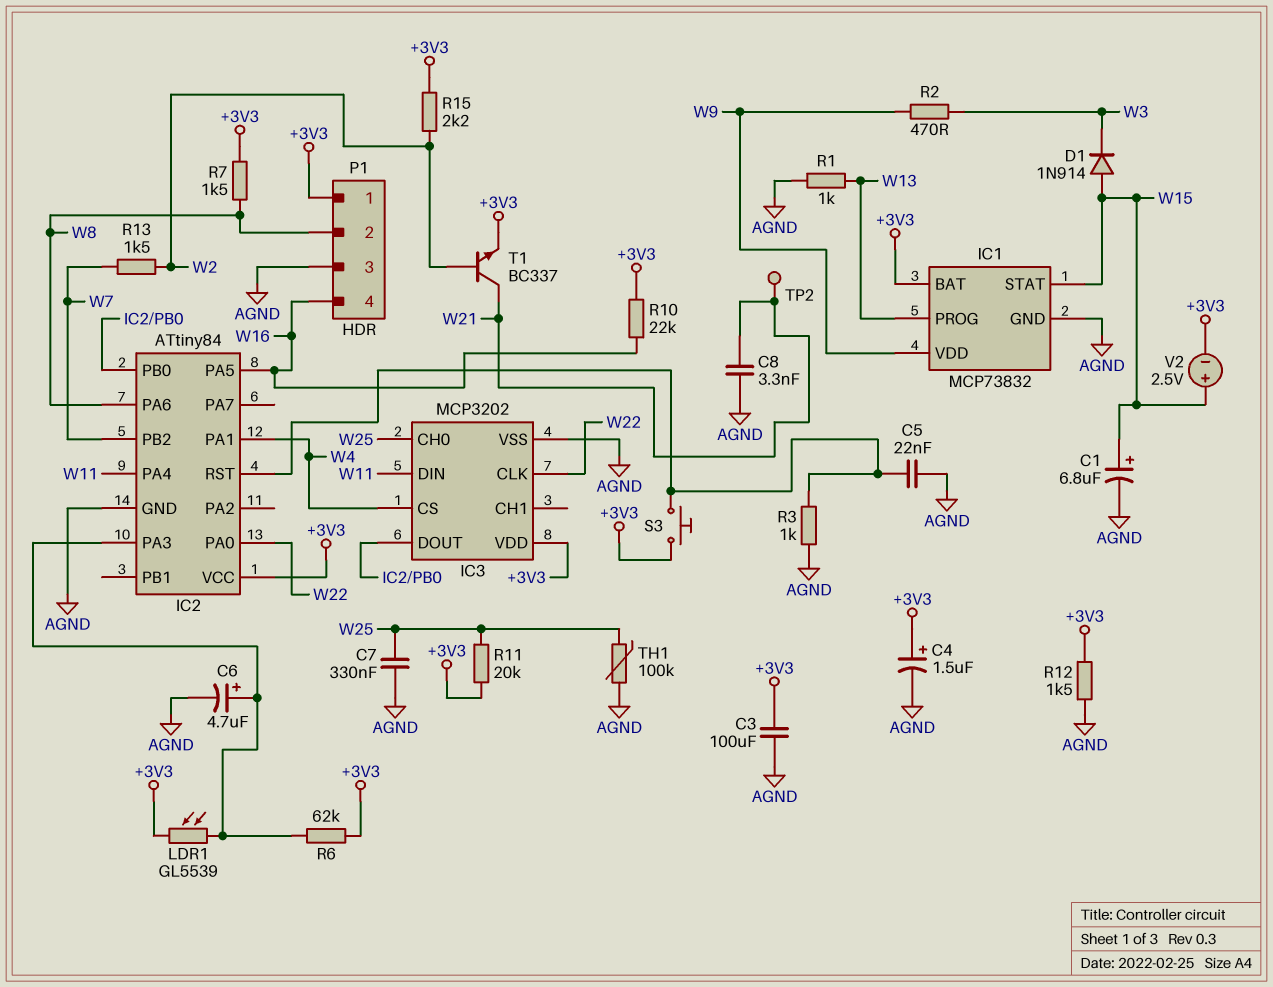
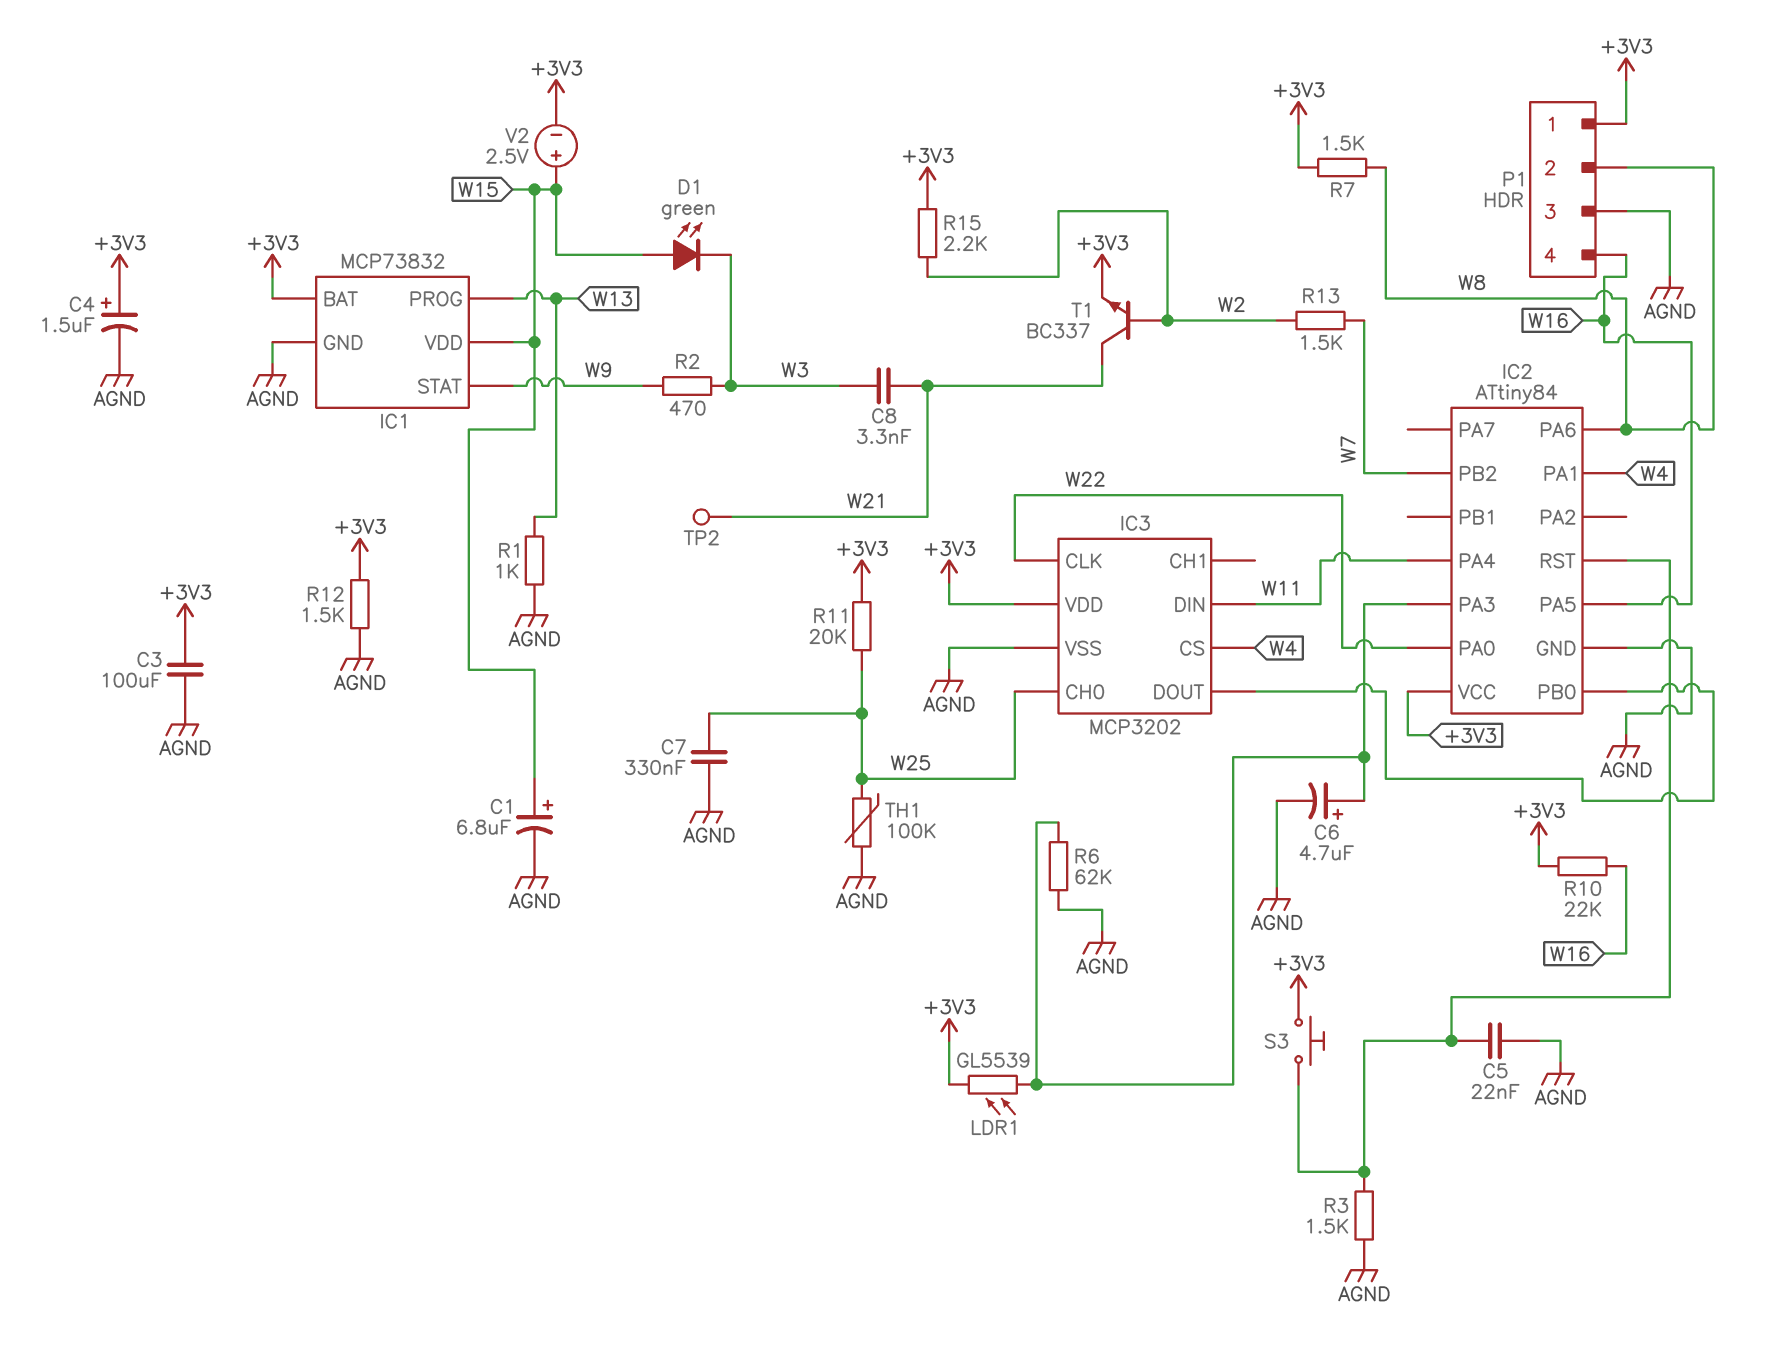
C8: 3.3nF (AGND, W21) -> 3.3nF (W3, W21)
D1: diode 1N914 (A W15, K W3) -> LED green (A W15, K W3)
IC1 pin STAT: W15 -> W9
IC1 pin VDD: W9 -> W15
R3: 1k (AGND, IC2/RST) -> 1.5k (AGND, IC2/RST)
R6: 62k (+3V3, IC2/PA3) -> 62k (AGND, IC2/PA3)

